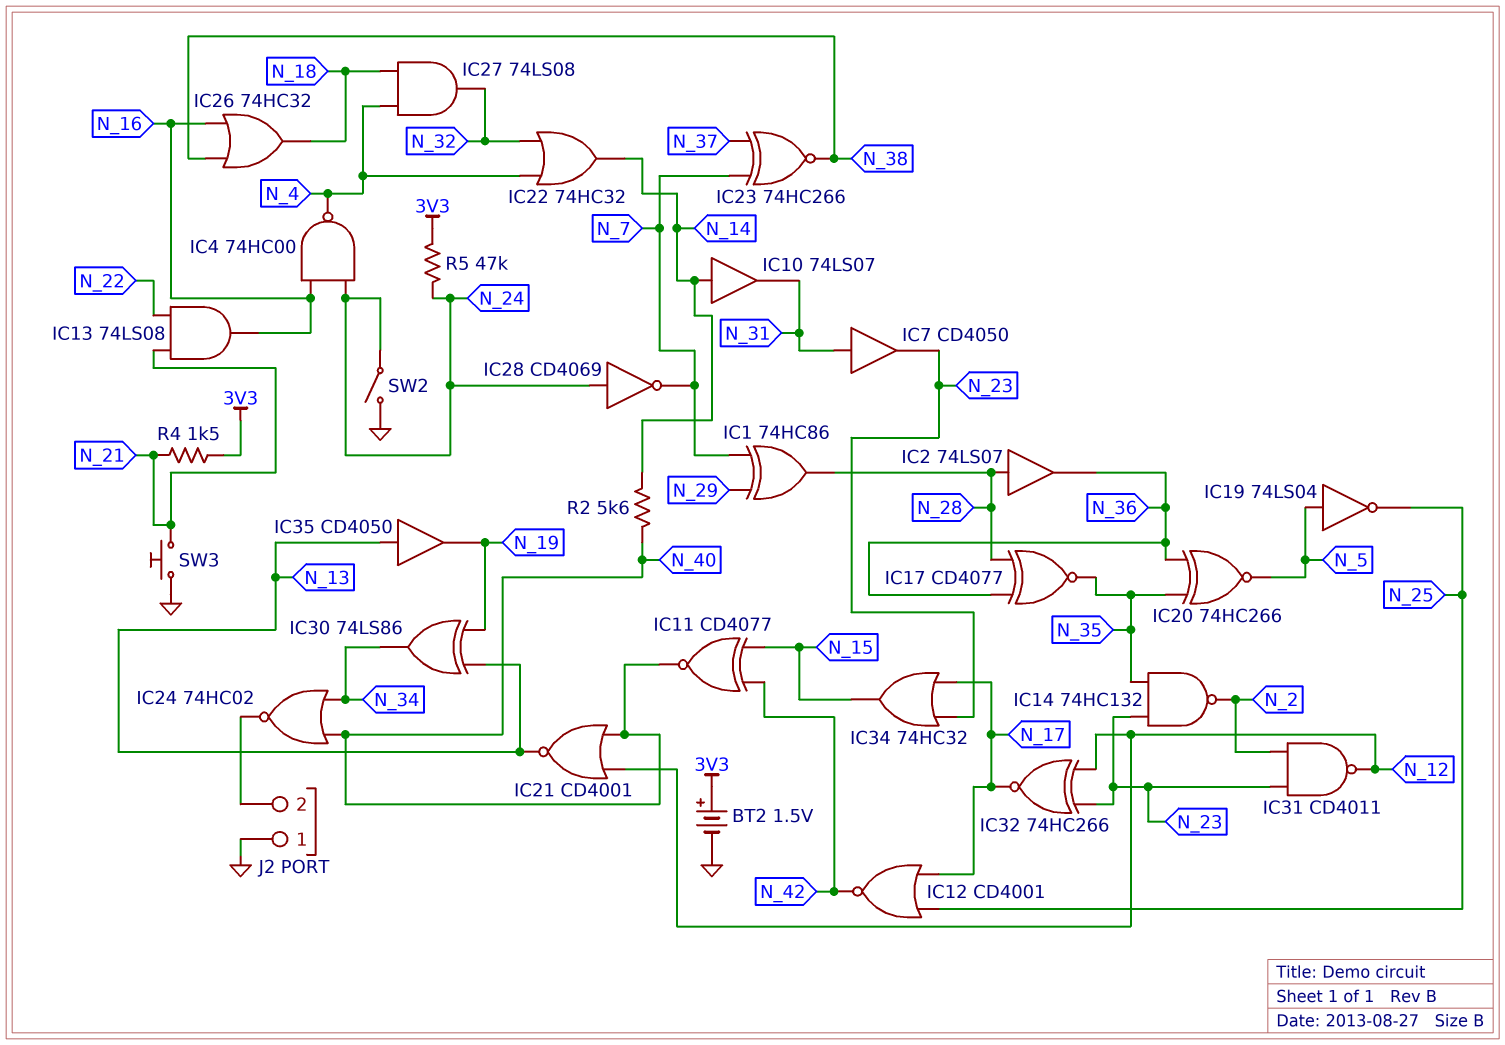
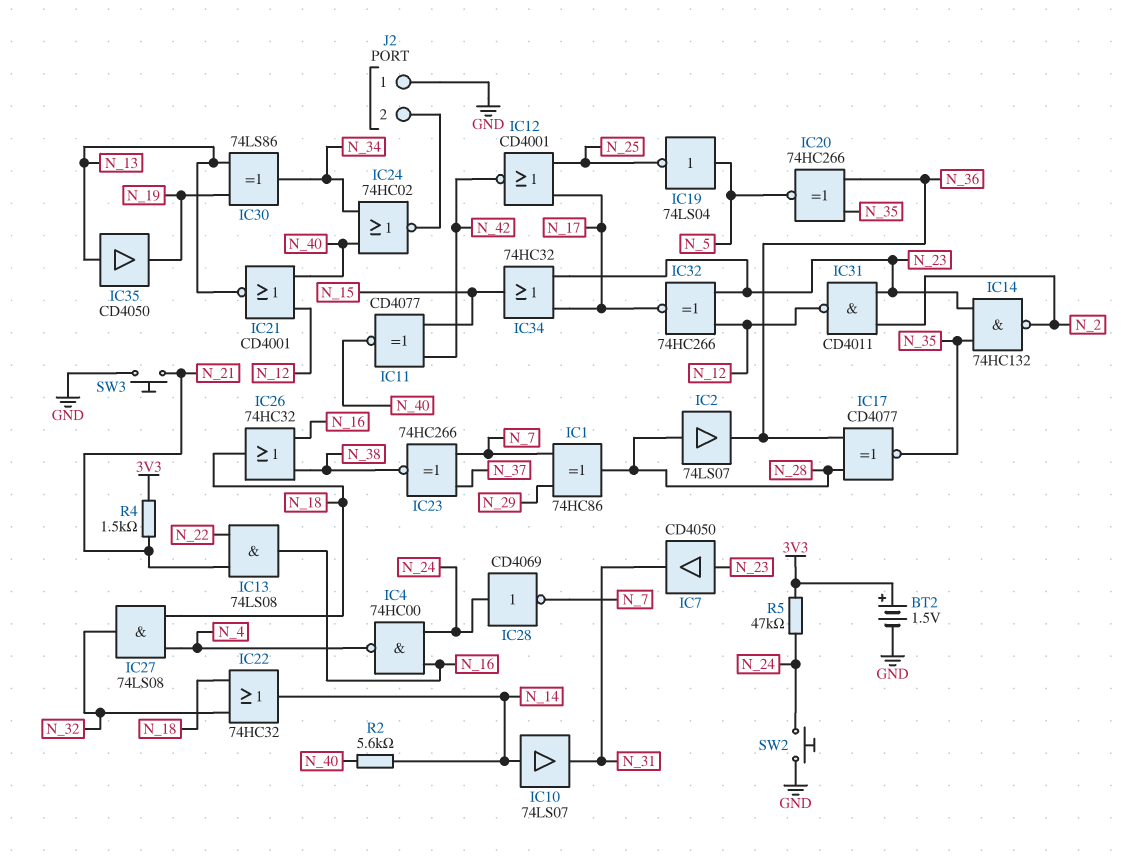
IC7: buffer CD4050 (in N_31, out N_23) -> buffer CD4050 (in N_23, out N_31)
IC22: OR 74HC32 (in N_4, in N_32, out N_14) -> OR 74HC32 (in N_18, in N_32, out N_14)
SW2: switch (GND, N_24) -> button (GND, N_24)

